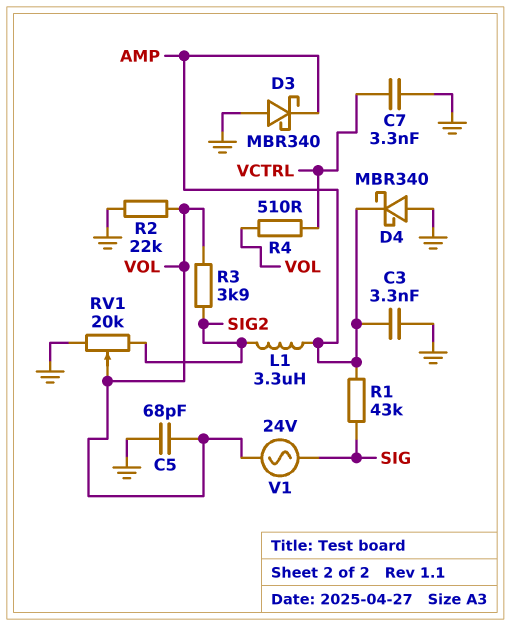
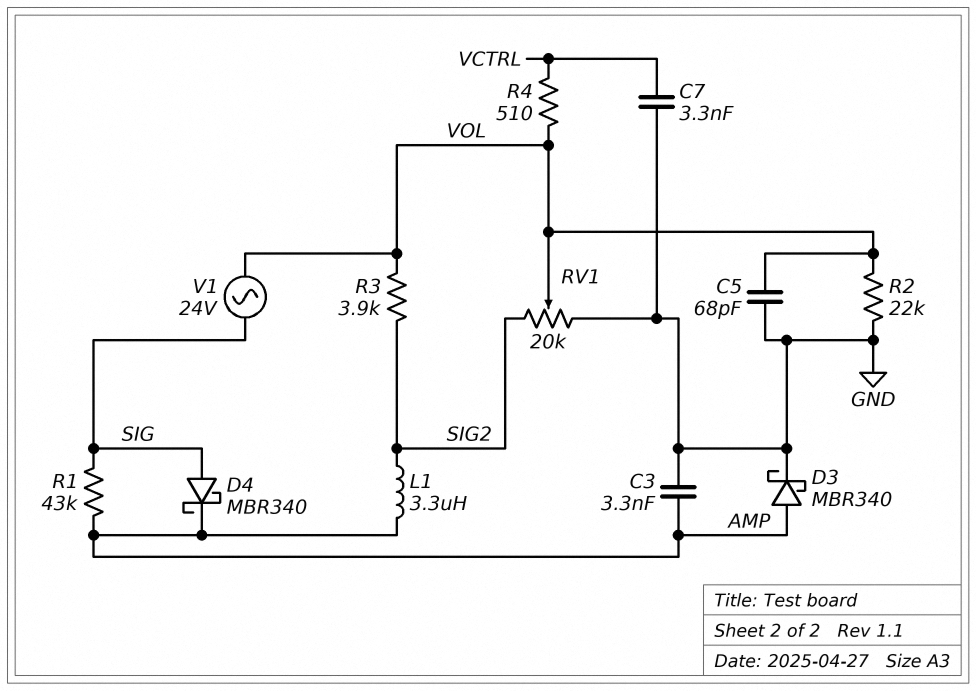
D3: schottky MBR340 (A GND, K AMP) -> schottky MBR340 (A AMP, K GND)
D4: schottky MBR340 (A GND, K AMP) -> schottky MBR340 (A SIG, K AMP)

